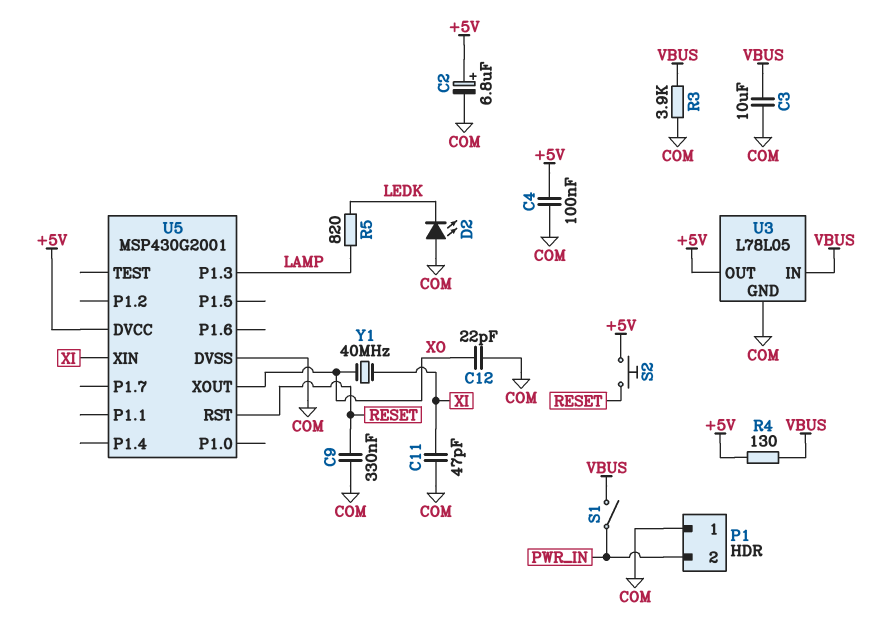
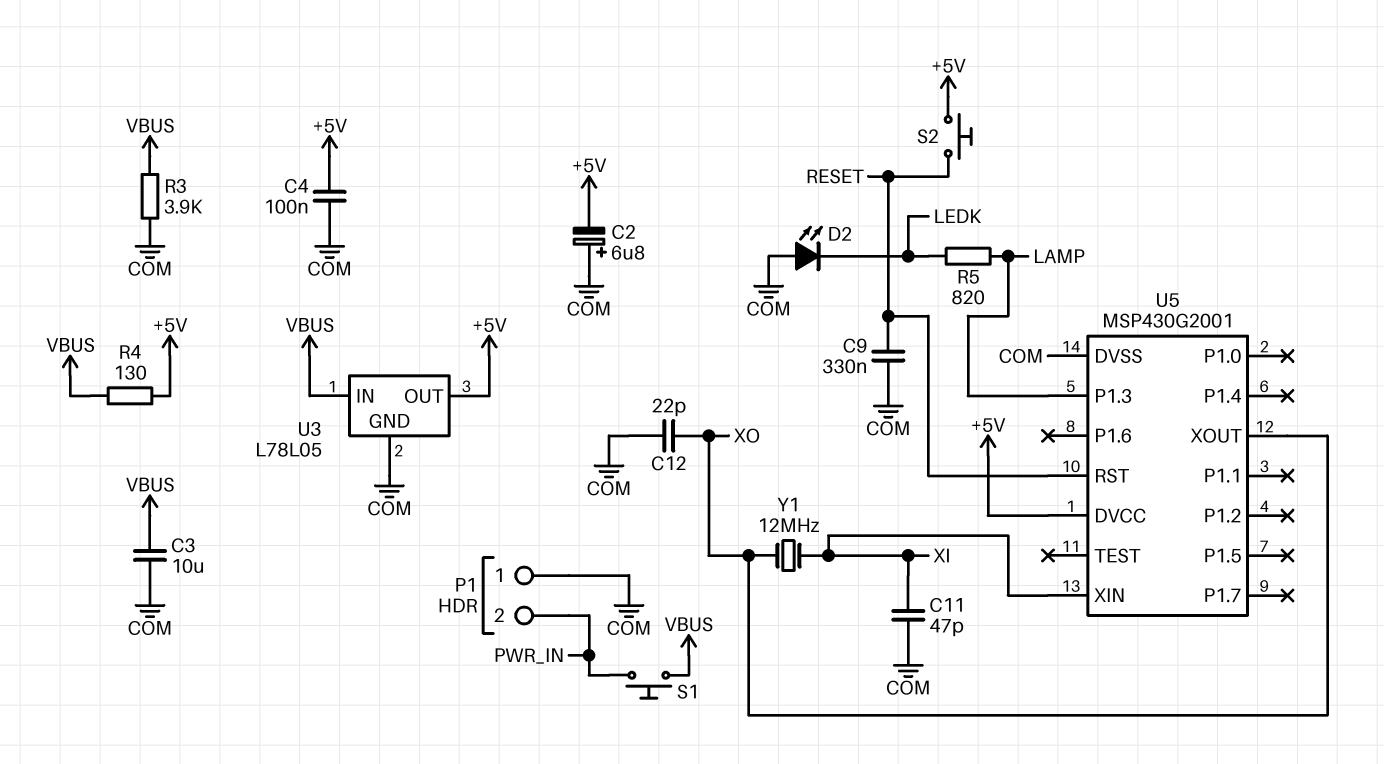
C2: 6.8uF (plus +5V, minus COM) -> 6.8uF (plus COM, minus +5V)
S1: switch (PWR_IN, VBUS) -> button (PWR_IN, VBUS)
Y1: 40MHz (XI, XO) -> 12MHz (XI, XO)

